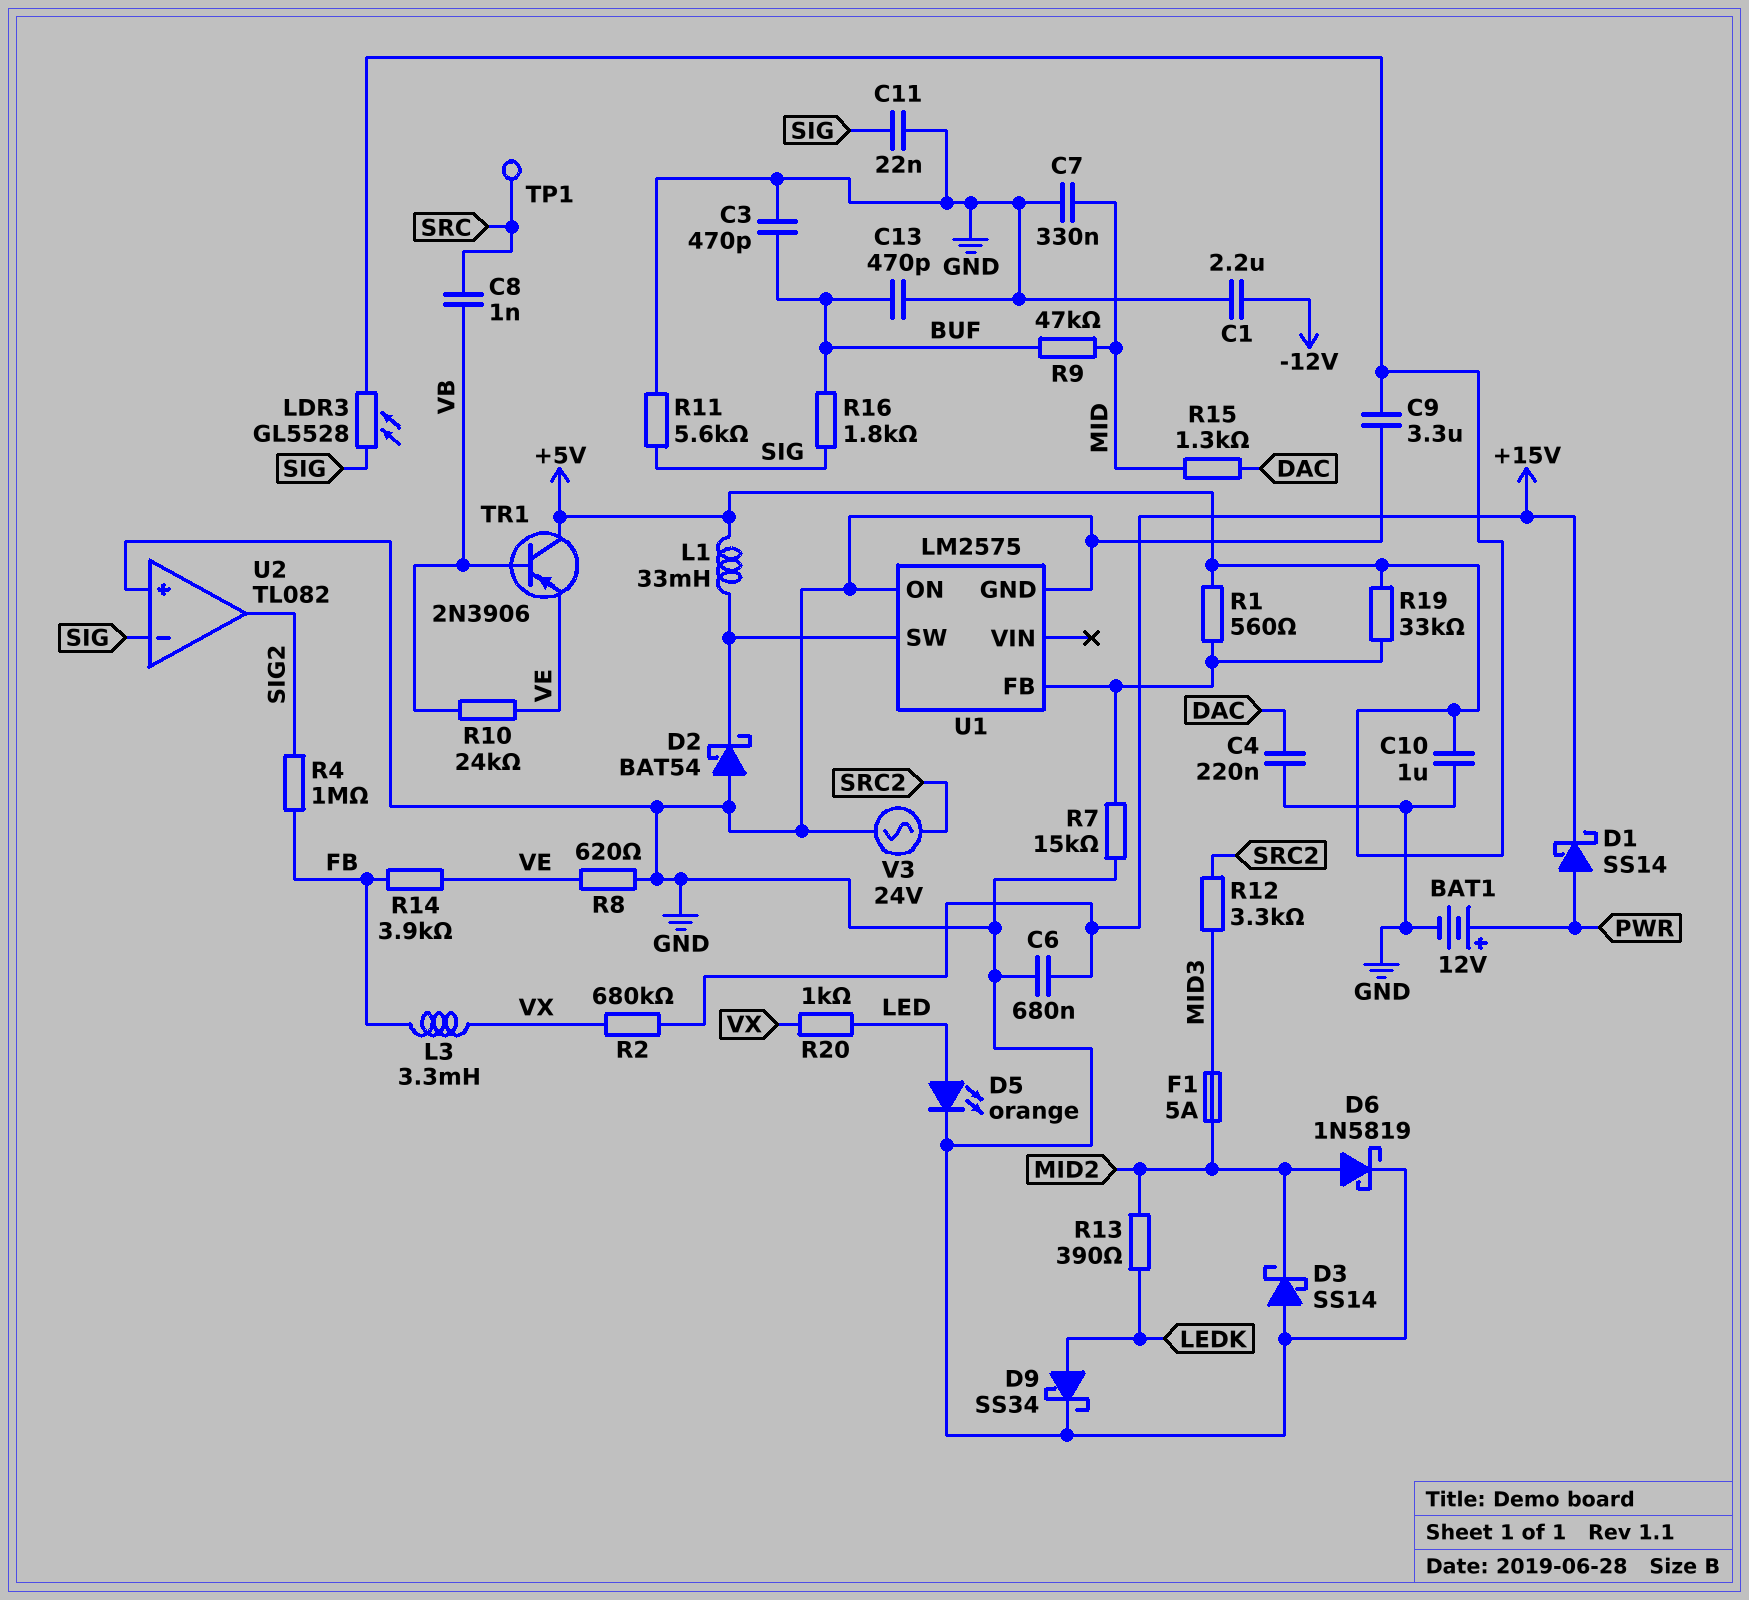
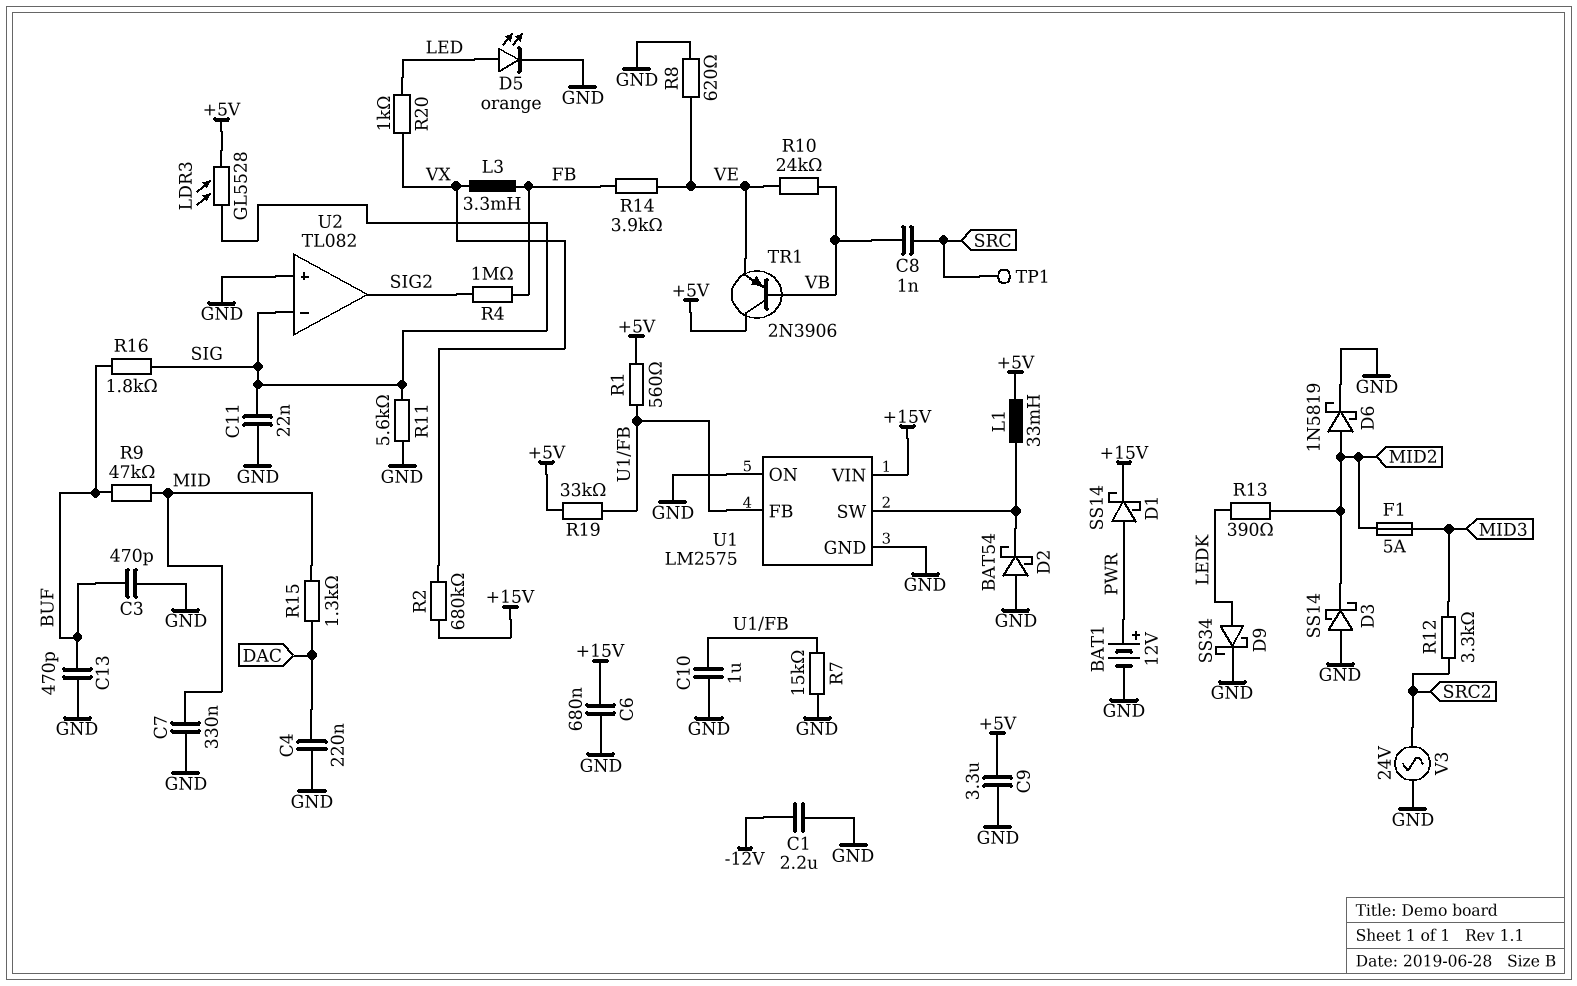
C10: 1uF (+5V, GND) -> 1uF (GND, U1/FB)
U1 pin VIN: none -> +15V

